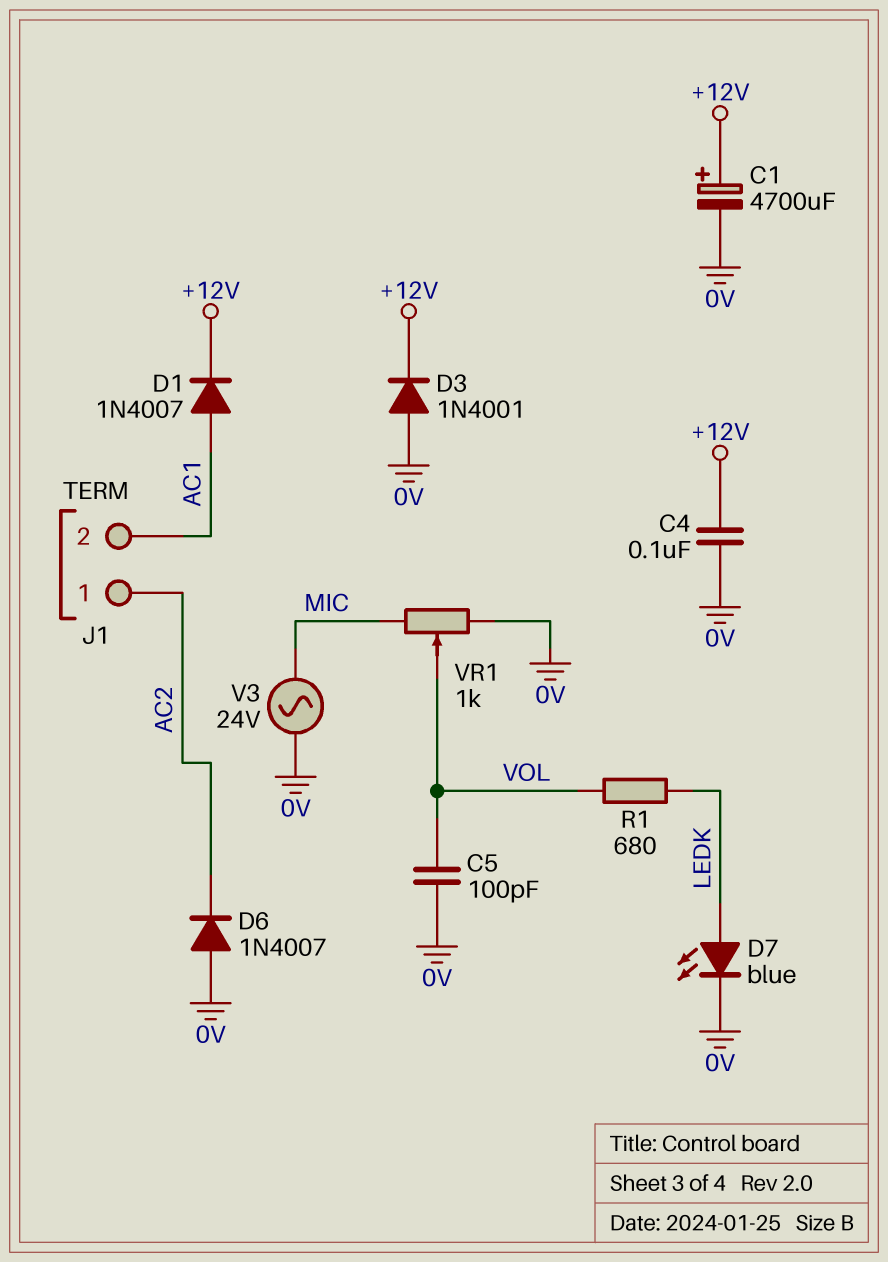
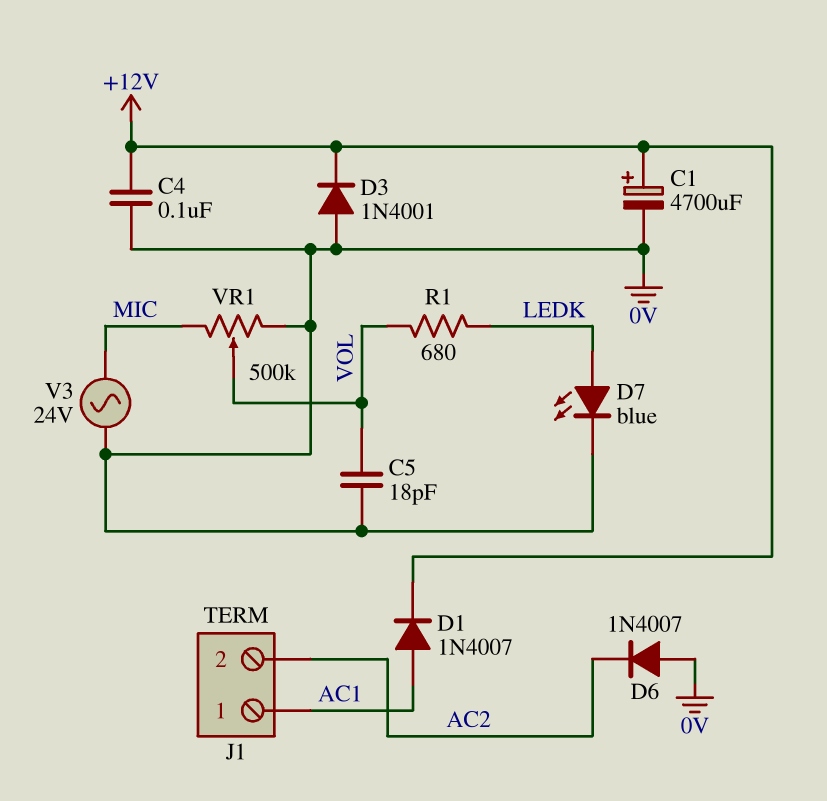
C5: 100pF (0V, VOL) -> 18pF (0V, VOL)
J1 pin 1: AC2 -> AC1
J1 pin 2: AC1 -> AC2
VR1: 1k (0V, MIC, wiper VOL) -> 500k (0V, MIC, wiper VOL)

